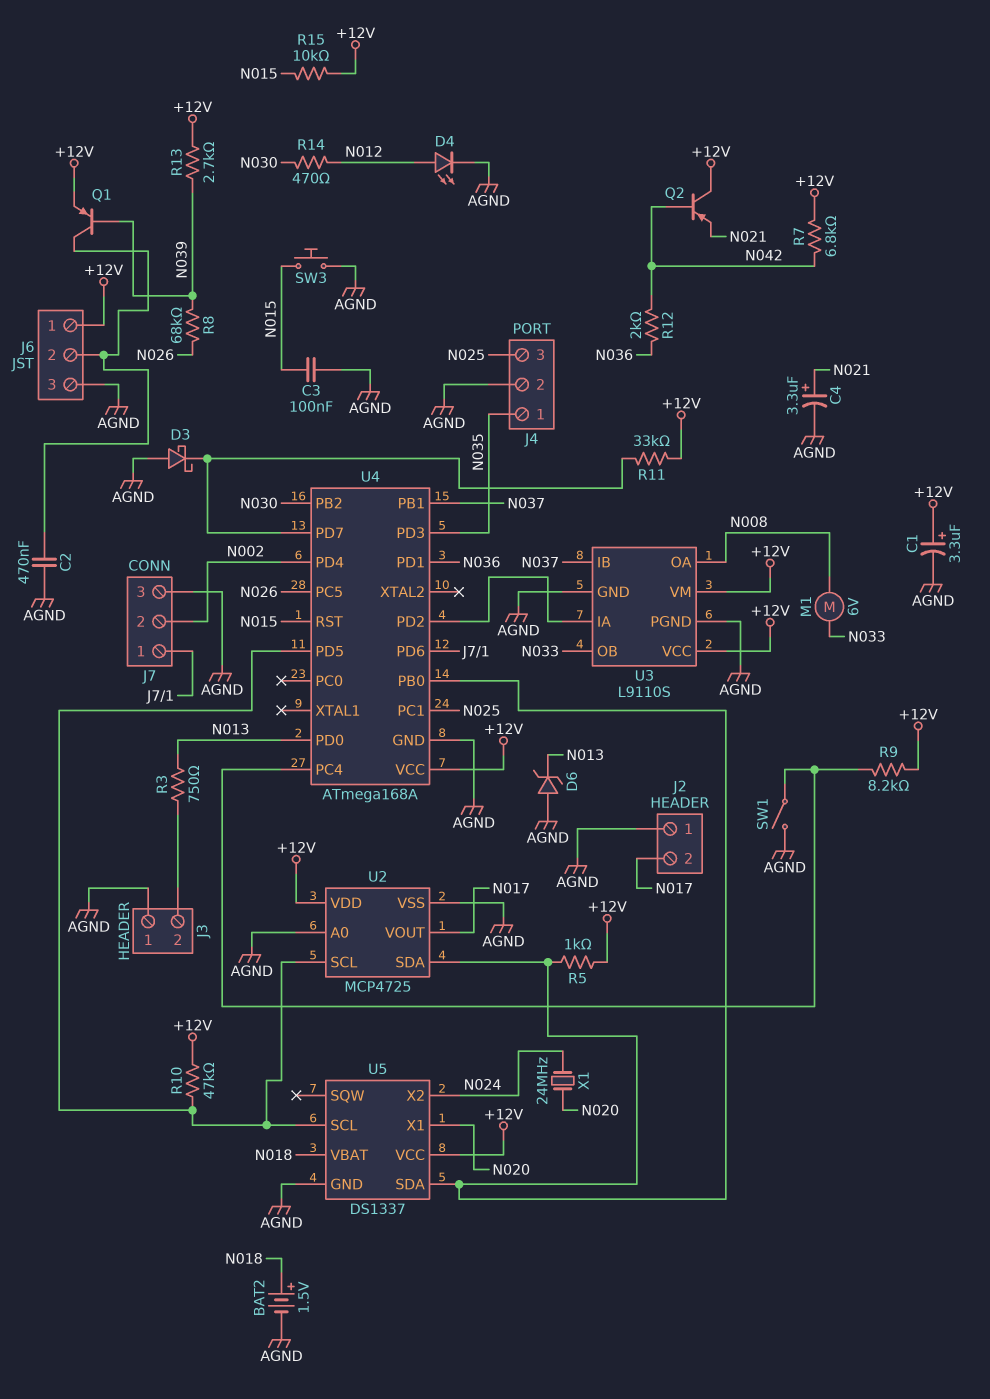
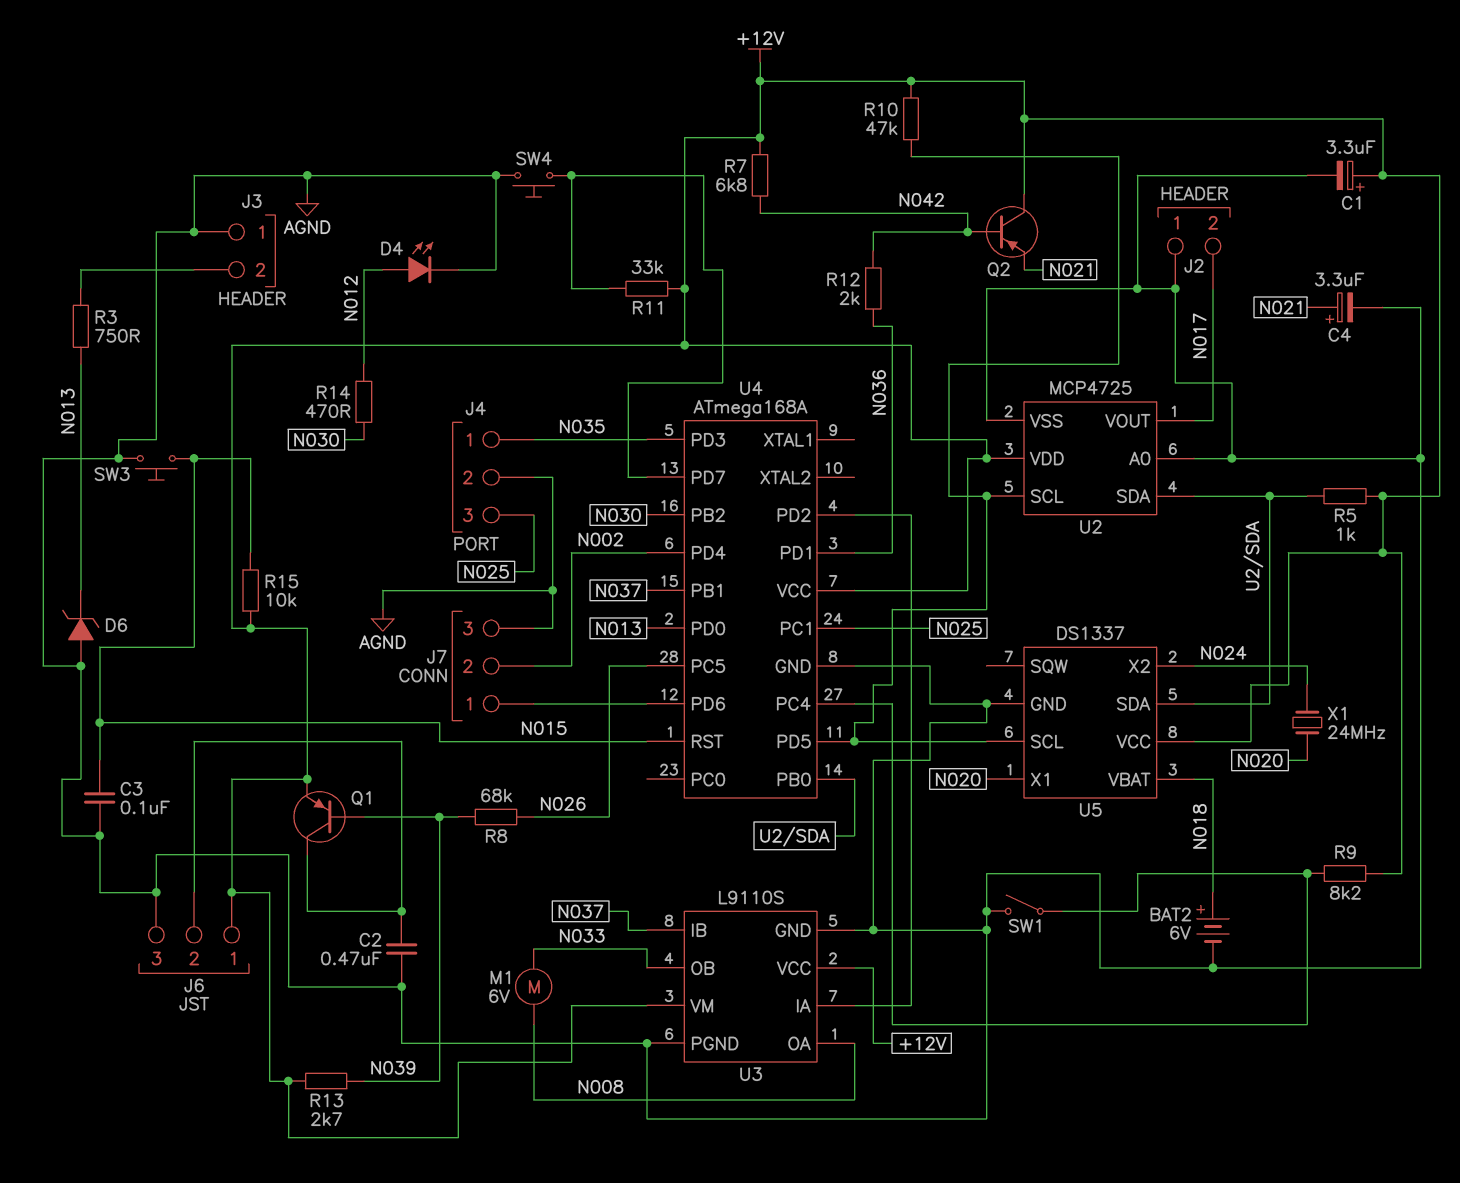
BAT2: 1.5V (plus N018, minus AGND) -> 6V (plus N018, minus AGND)
D3: schottky (A AGND, K U4/PD7) -> none
SW4: none -> button (AGND, U4/PD7)

